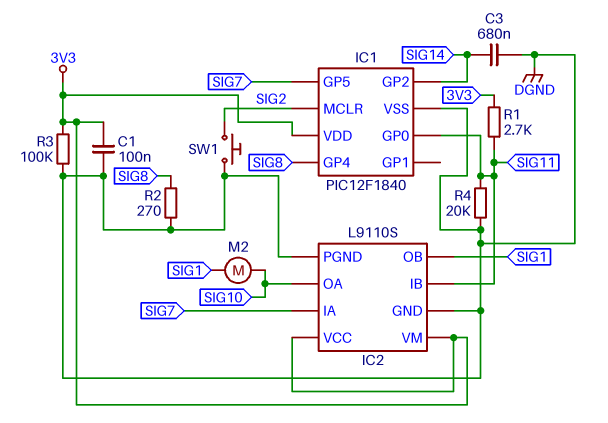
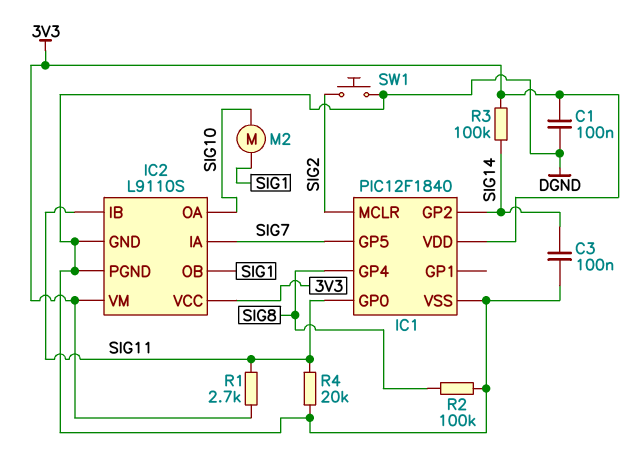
C3: 680nF (DGND, SIG14) -> 100nF (DGND, SIG14)
R2: 270 (DGND, SIG8) -> 100k (DGND, SIG8)
R3: 100k (3V3, DGND) -> 100k (3V3, SIG14)

